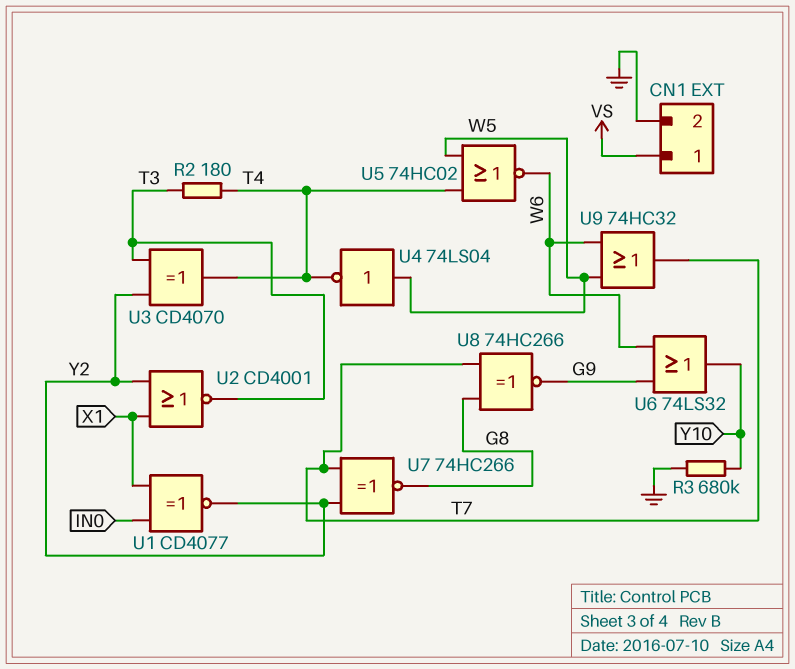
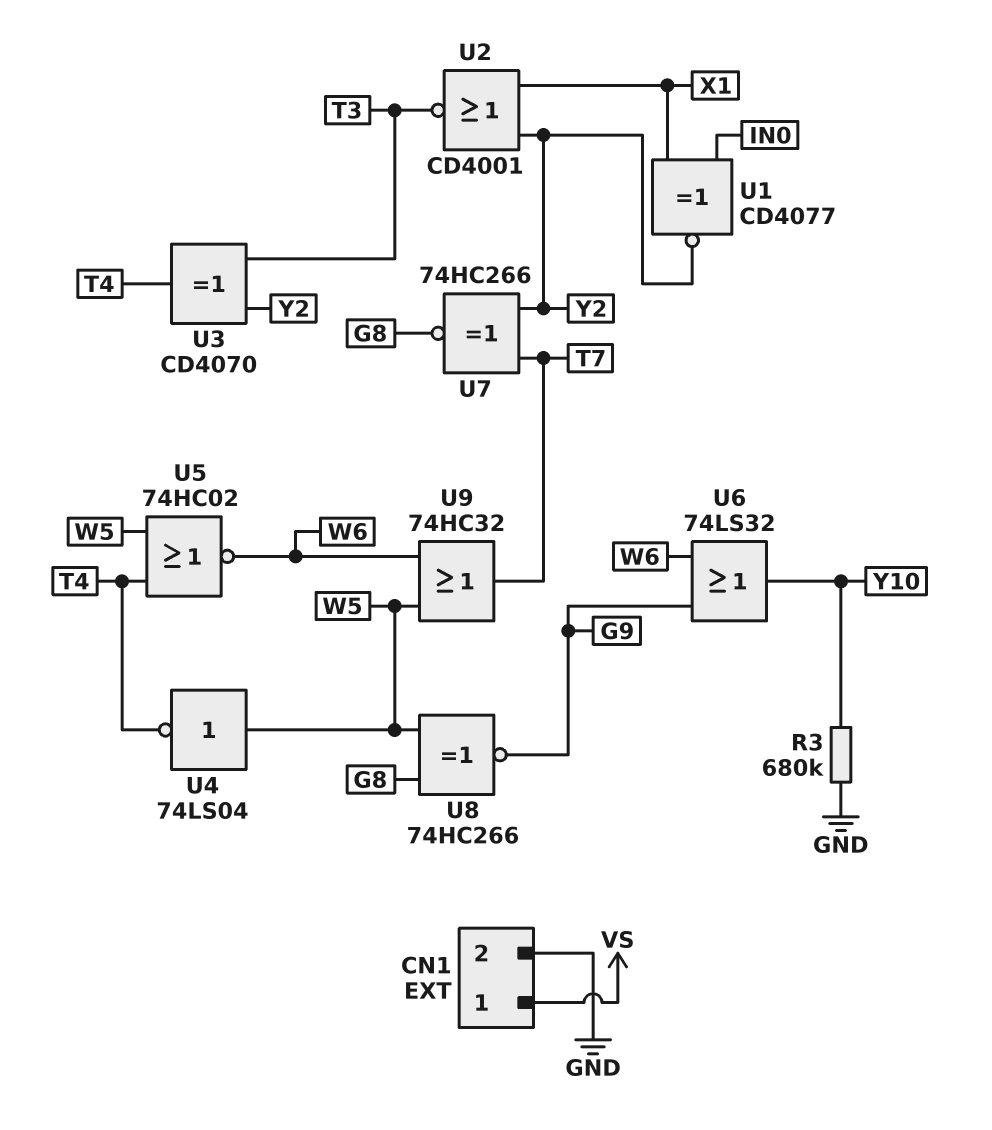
R2: 180 (T3, T4) -> none
U8: XNOR 74HC266 (in G8, in T7, out G9) -> XNOR 74HC266 (in G8, in W5, out G9)

